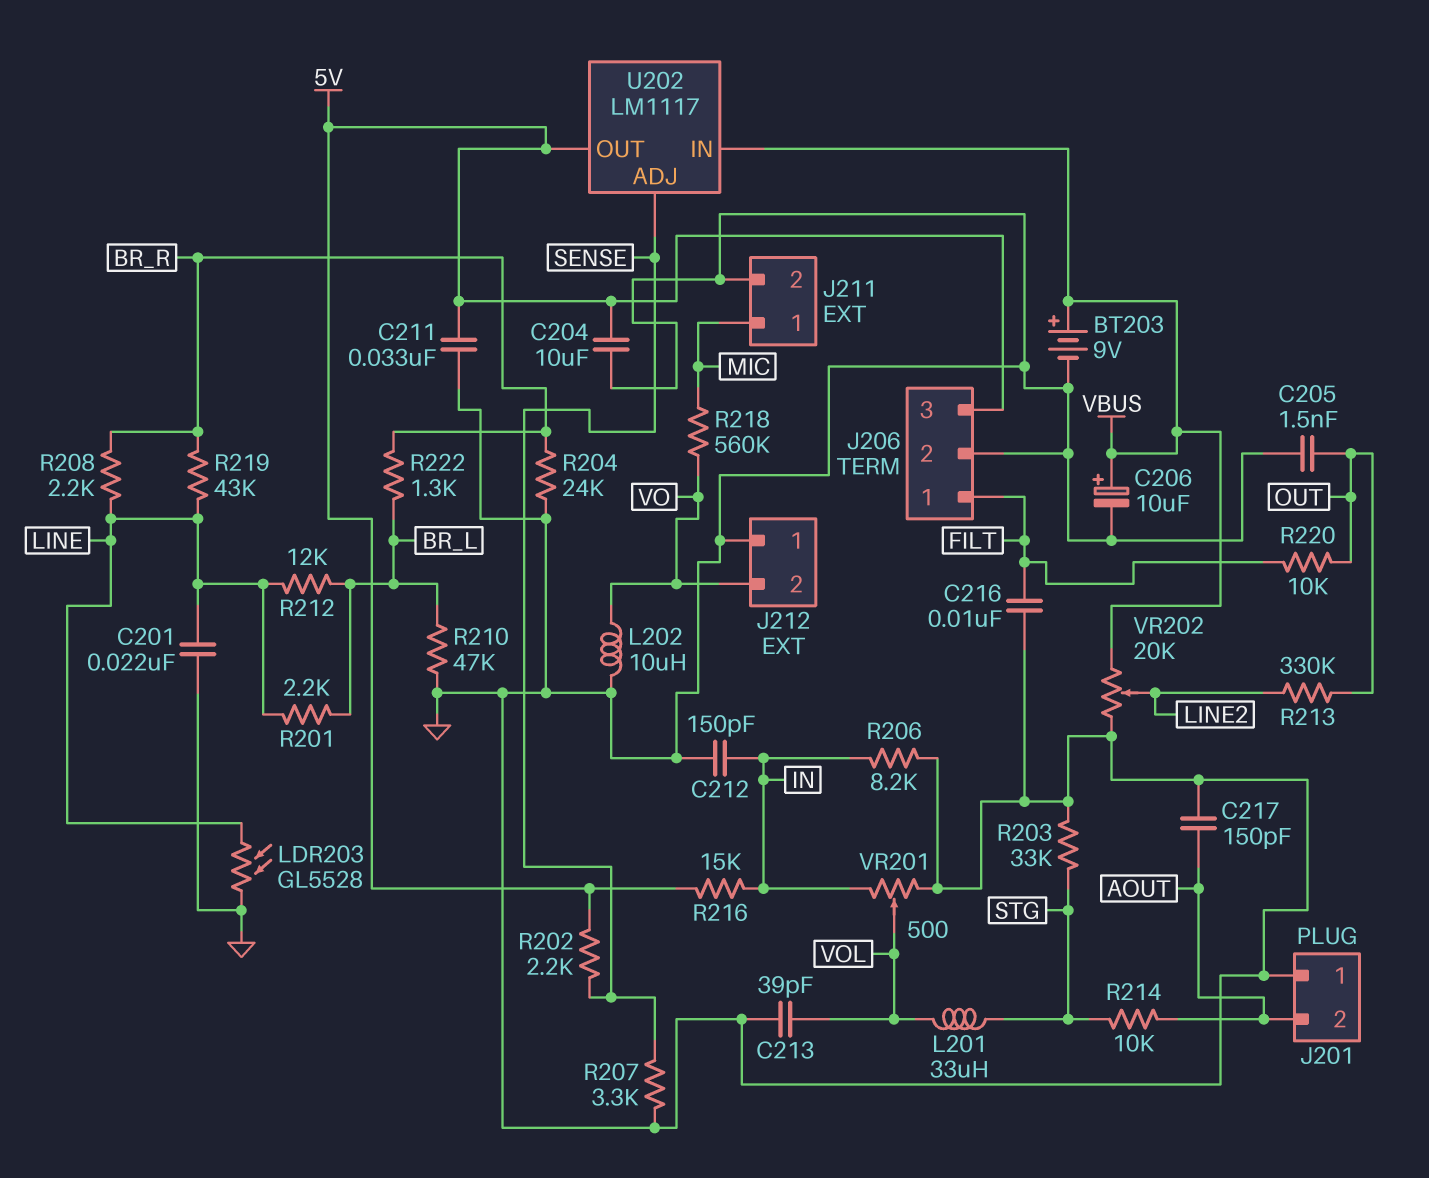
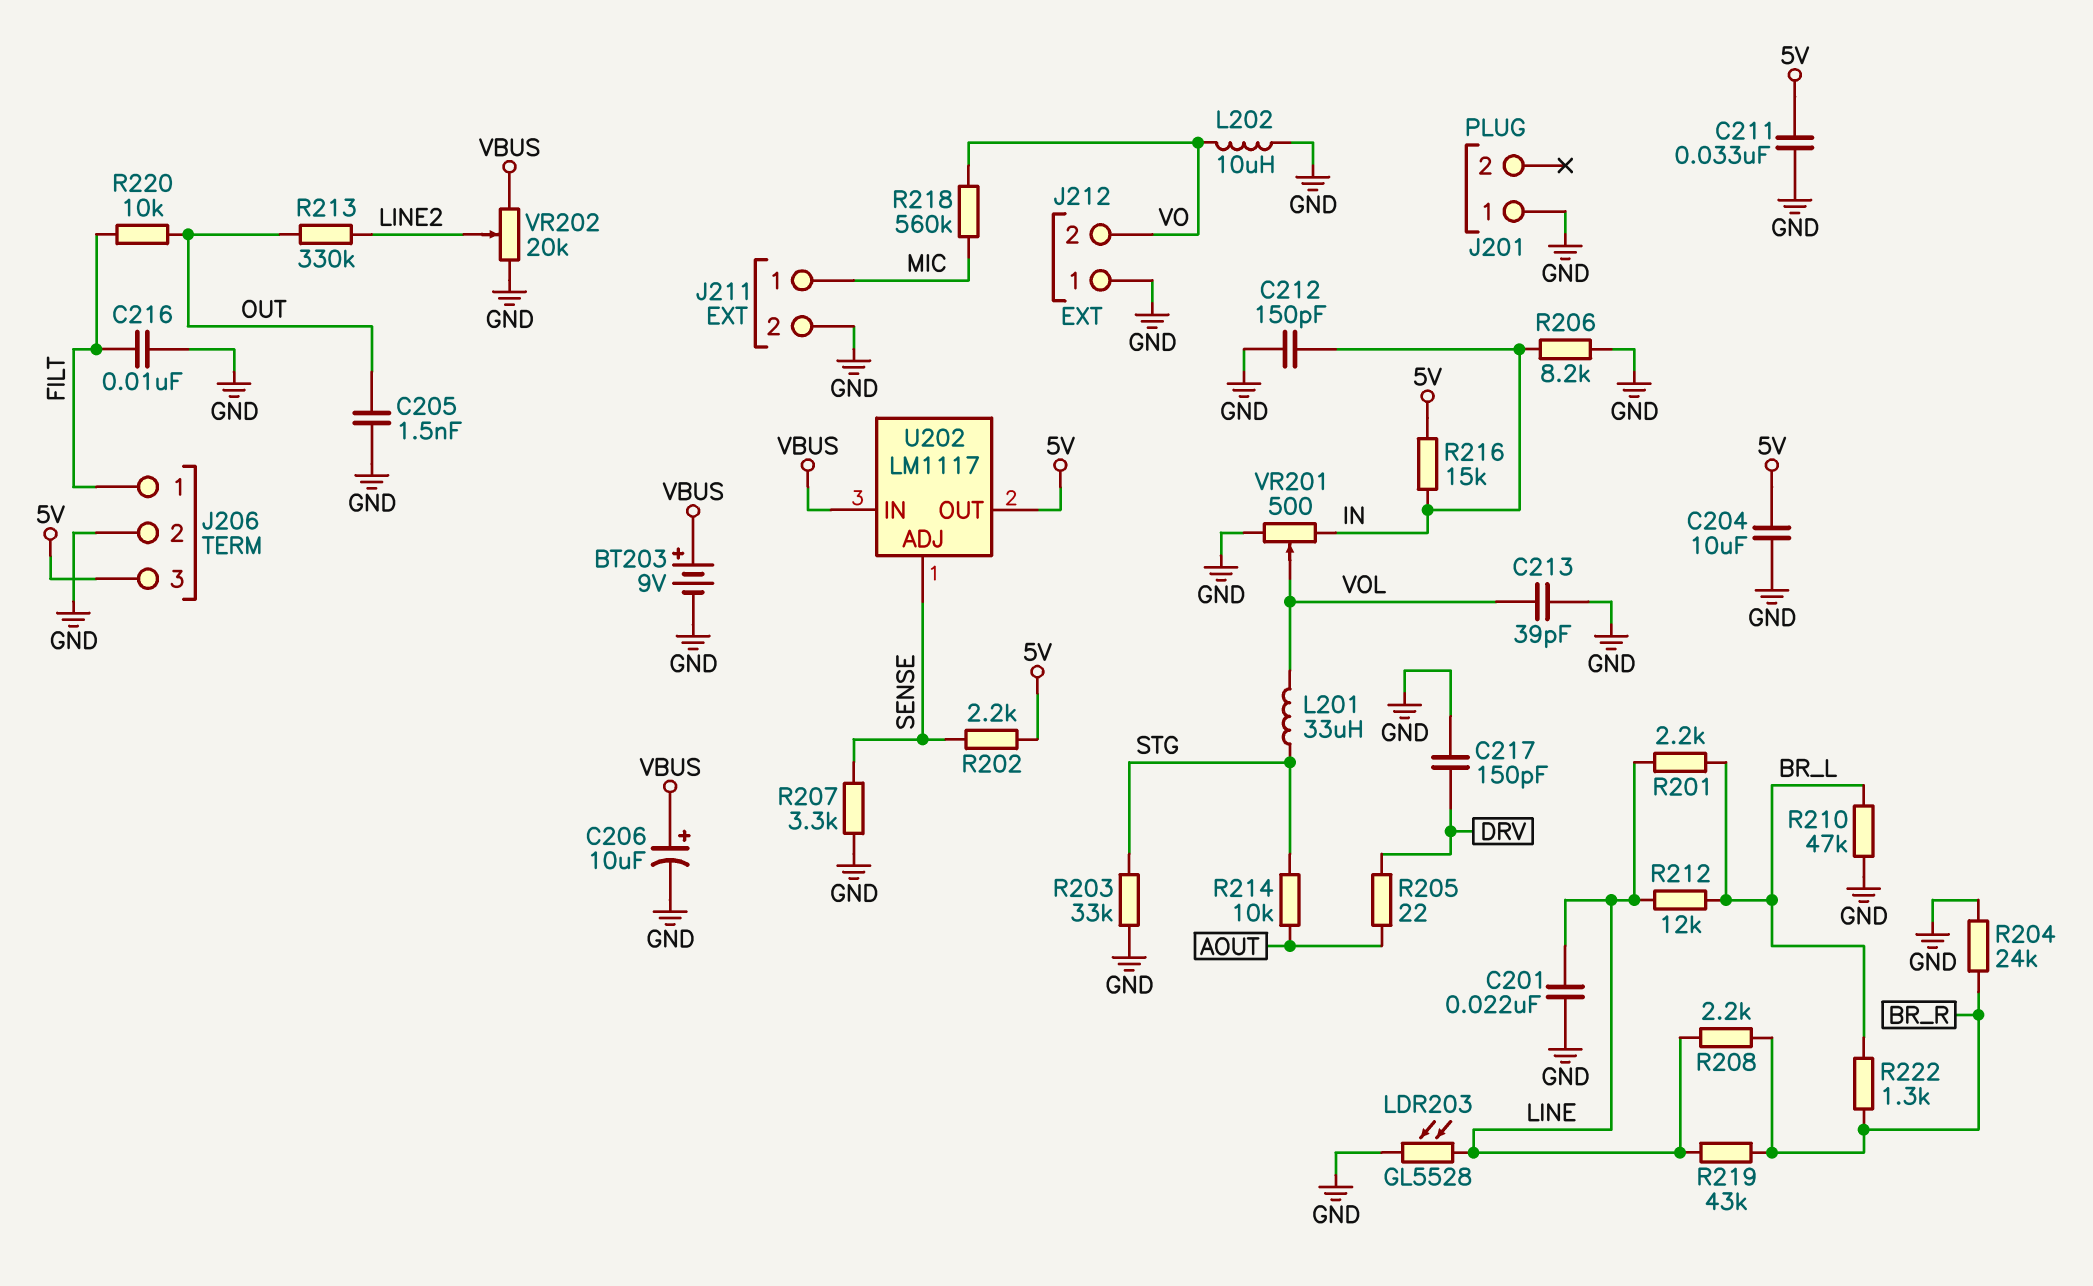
C217: 150pF (AOUT, GND) -> 150pF (DRV, GND)
J201 pin 2: AOUT -> none
R205: none -> 22 (AOUT, DRV)

